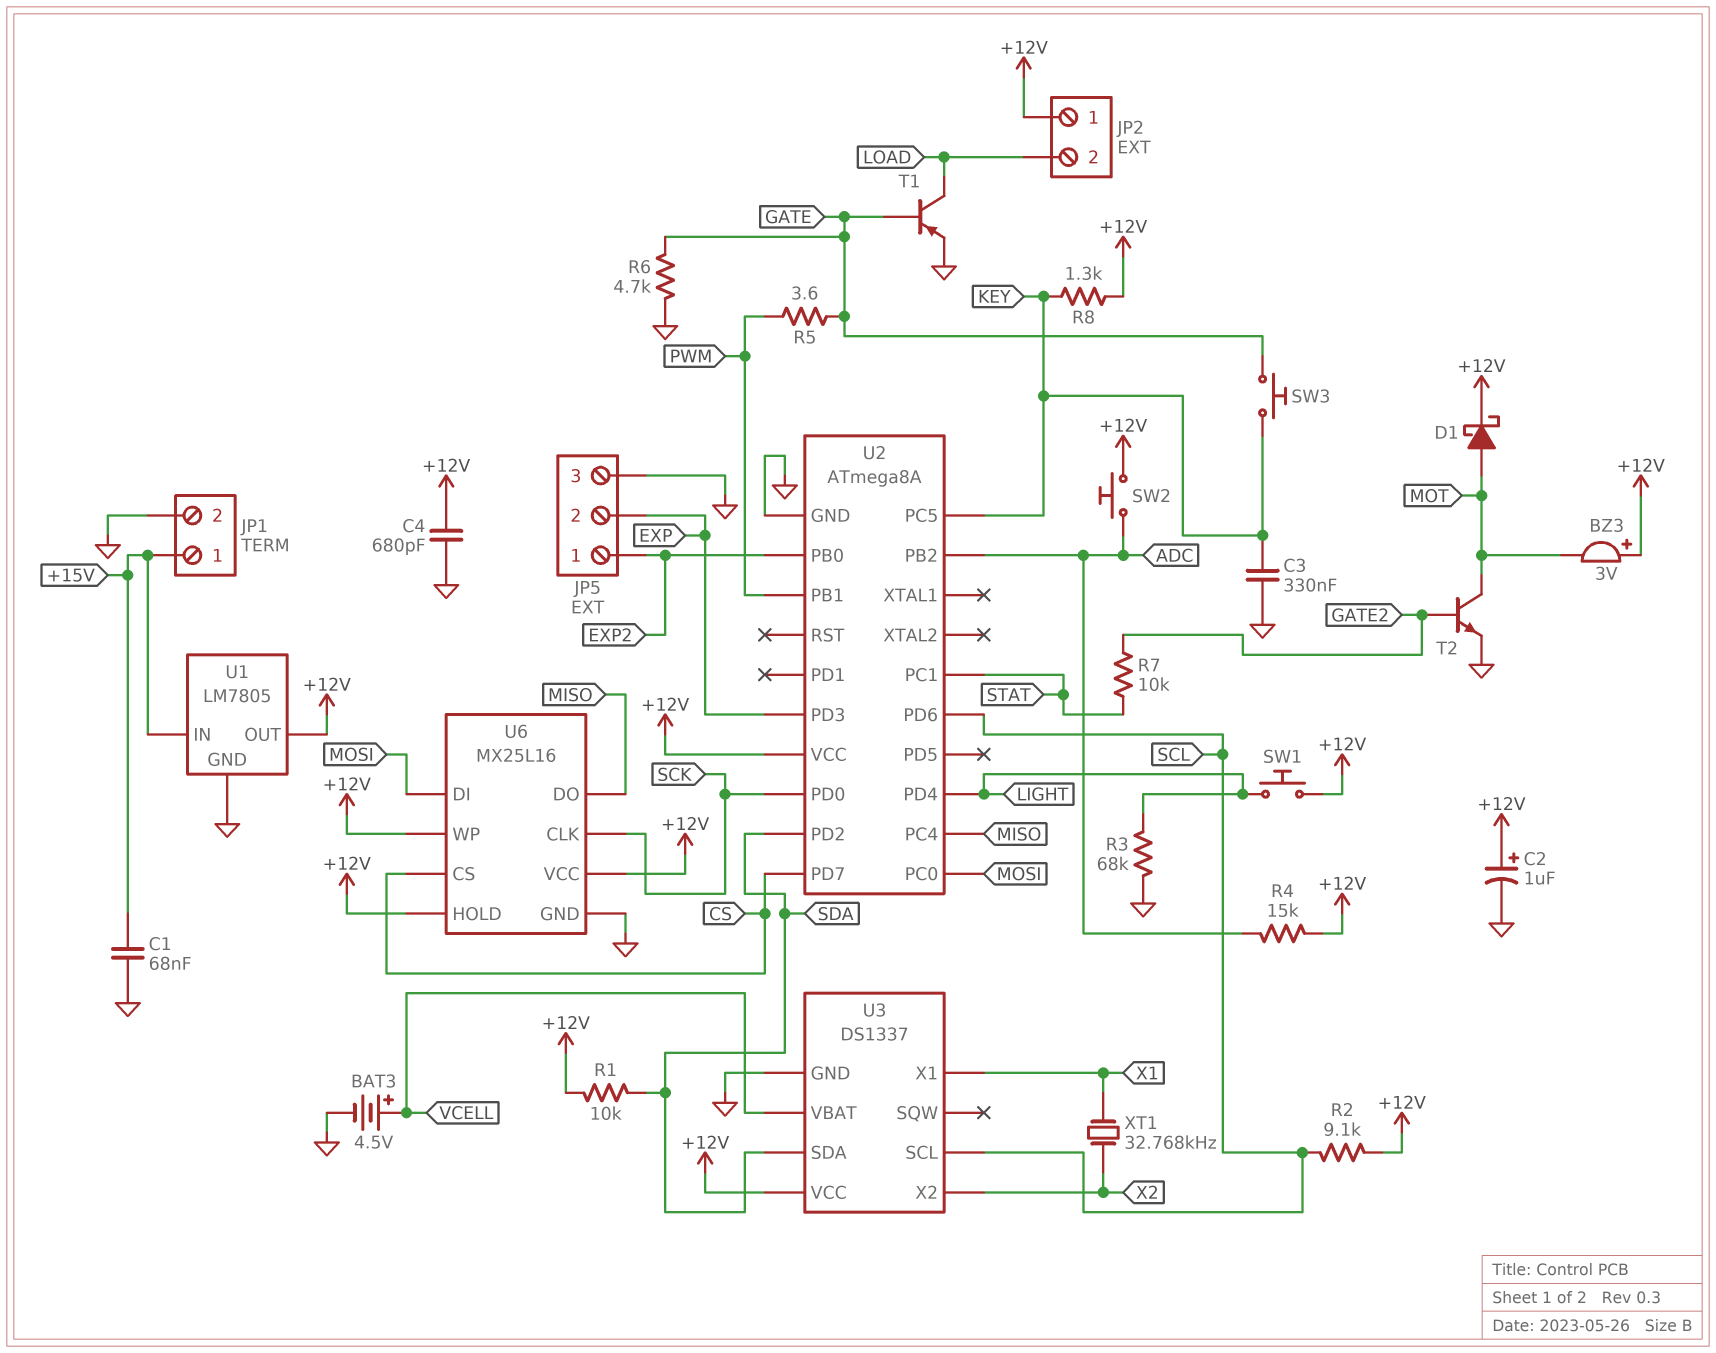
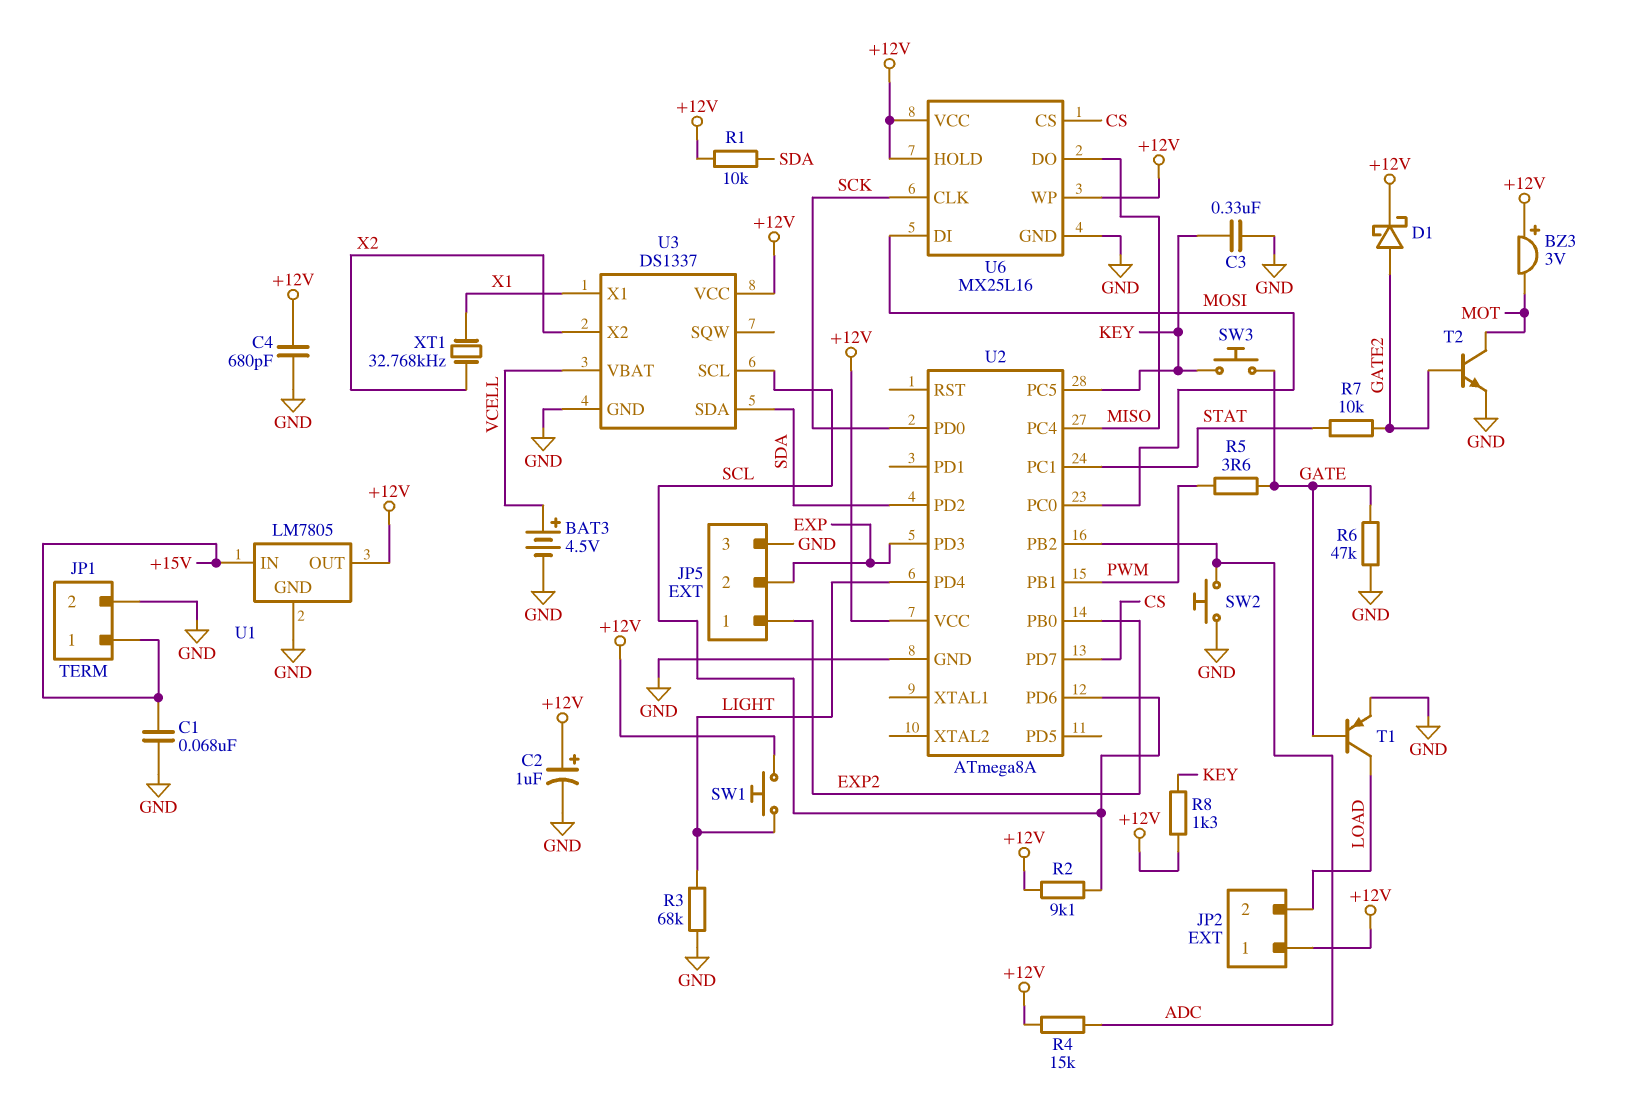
D1: schottky (A MOT, K +12V) -> schottky (A GATE2, K +12V)
R6: 4.7k (GATE, GND) -> 47k (GATE, GND)
SW2: button (+12V, ADC) -> button (ADC, GND)

